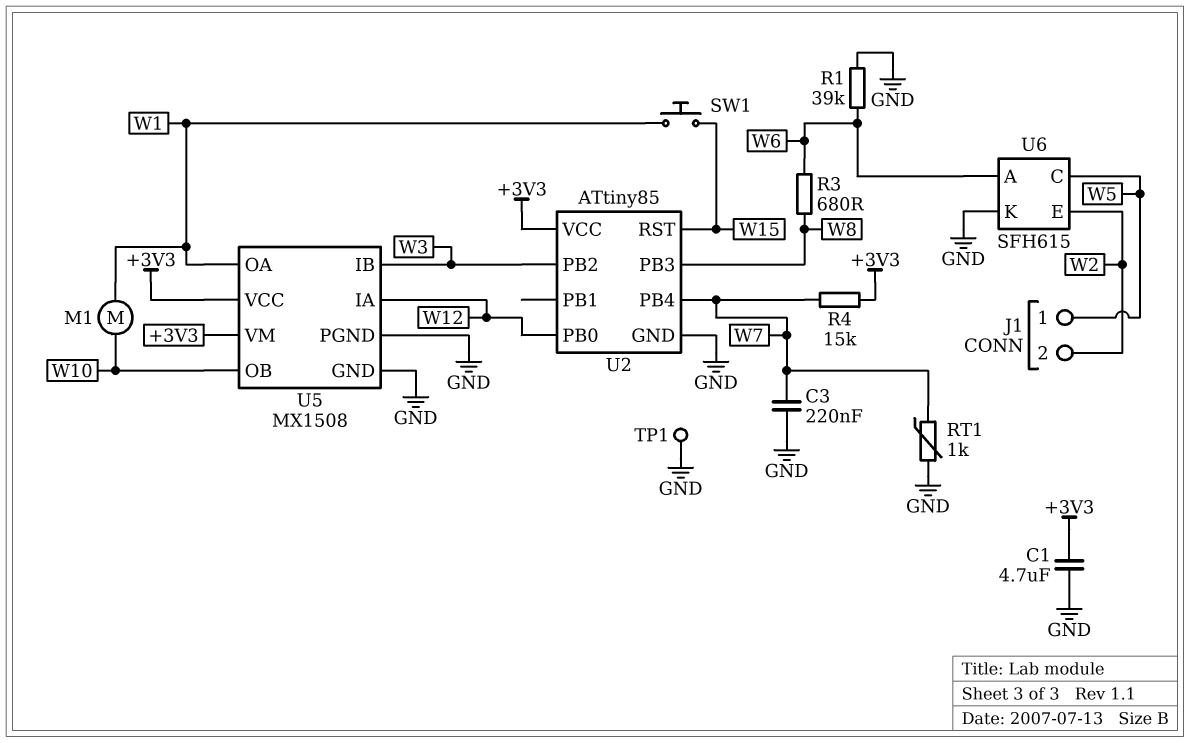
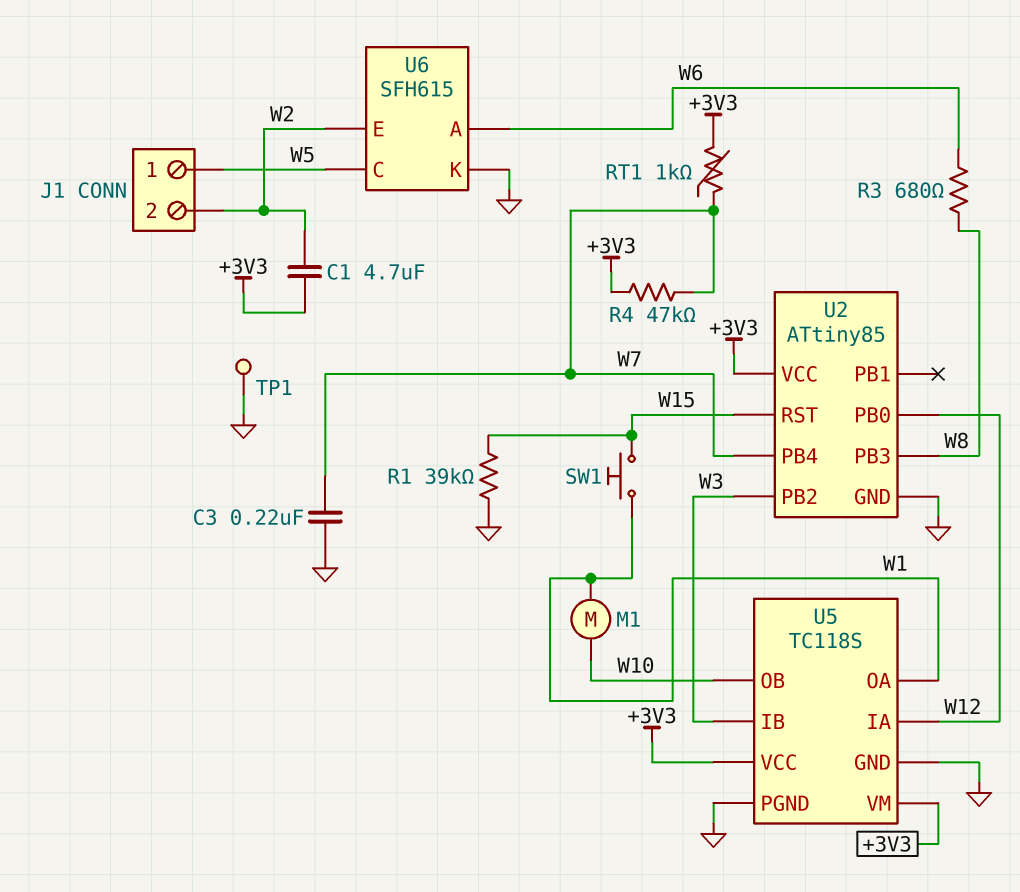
C1: 4.7uF (+3V3, GND) -> 4.7uF (+3V3, W2)
R1: 39k (GND, W6) -> 39k (GND, W15)
R4: 15k (+3V3, W7) -> 47k (+3V3, W7)
RT1: 1k (GND, W7) -> 1k (+3V3, W7)
U5: MX1508 -> TC118S

